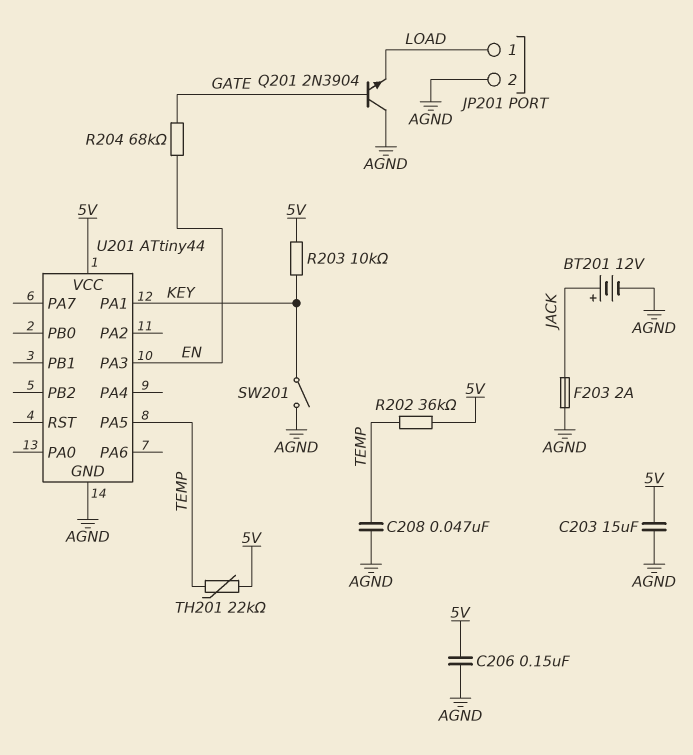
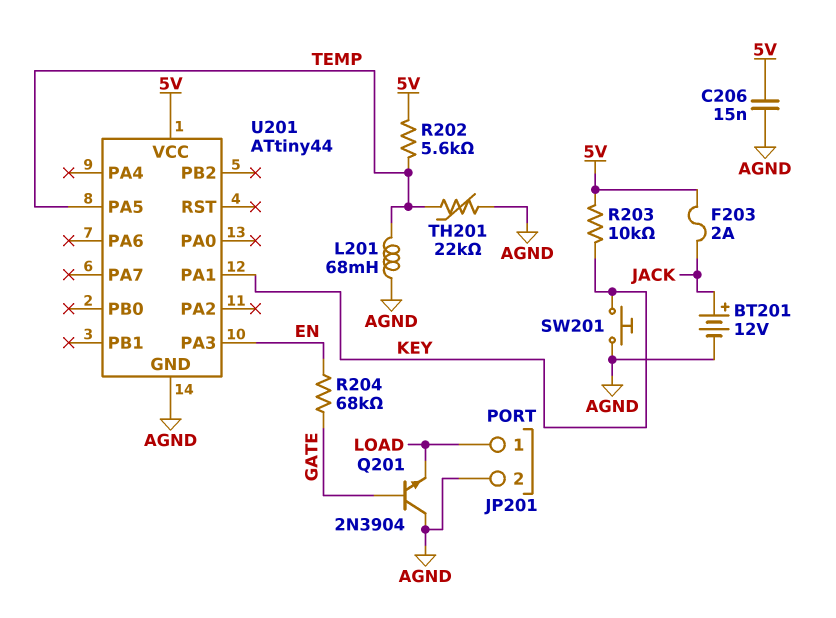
C203: 15uF (5V, AGND) -> none
C206: 150nF (5V, AGND) -> 15nF (5V, AGND)
C208: 47nF (AGND, TEMP) -> none
F203: 2A (AGND, JACK) -> 2A (5V, JACK)
L201: none -> 68mH (AGND, TEMP)
R202: 36k (5V, TEMP) -> 5.6k (5V, TEMP)
SW201: switch (AGND, KEY) -> button (AGND, KEY)
TH201: 22k (5V, TEMP) -> 22k (AGND, TEMP)

